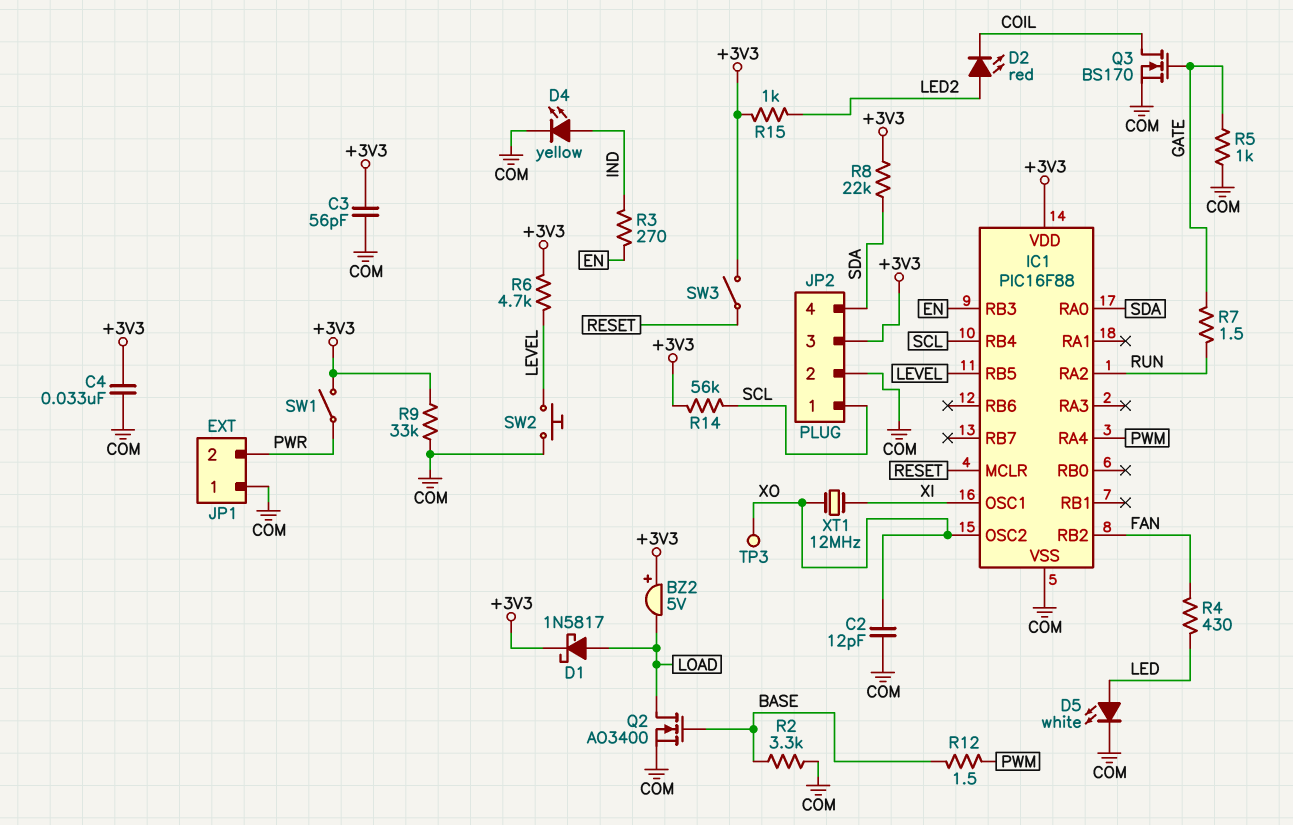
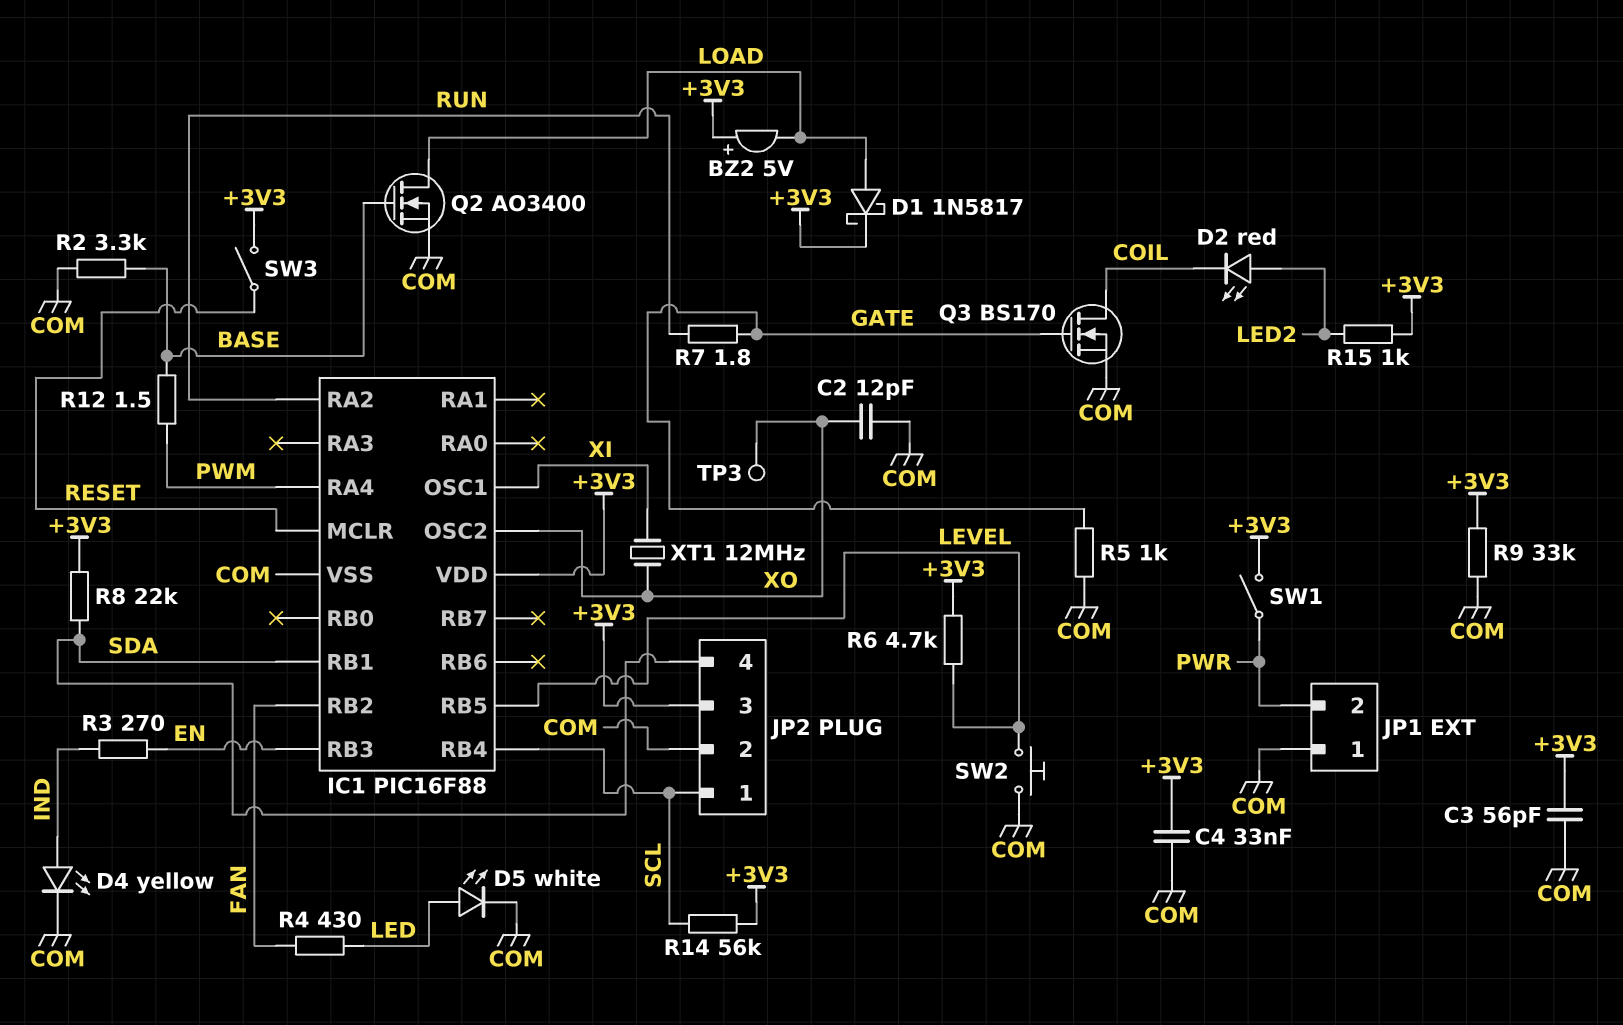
IC1 pin RA0: SDA -> none
IC1 pin RB1: none -> SDA
R7: 1.5 (GATE, RUN) -> 1.8 (GATE, RUN)

